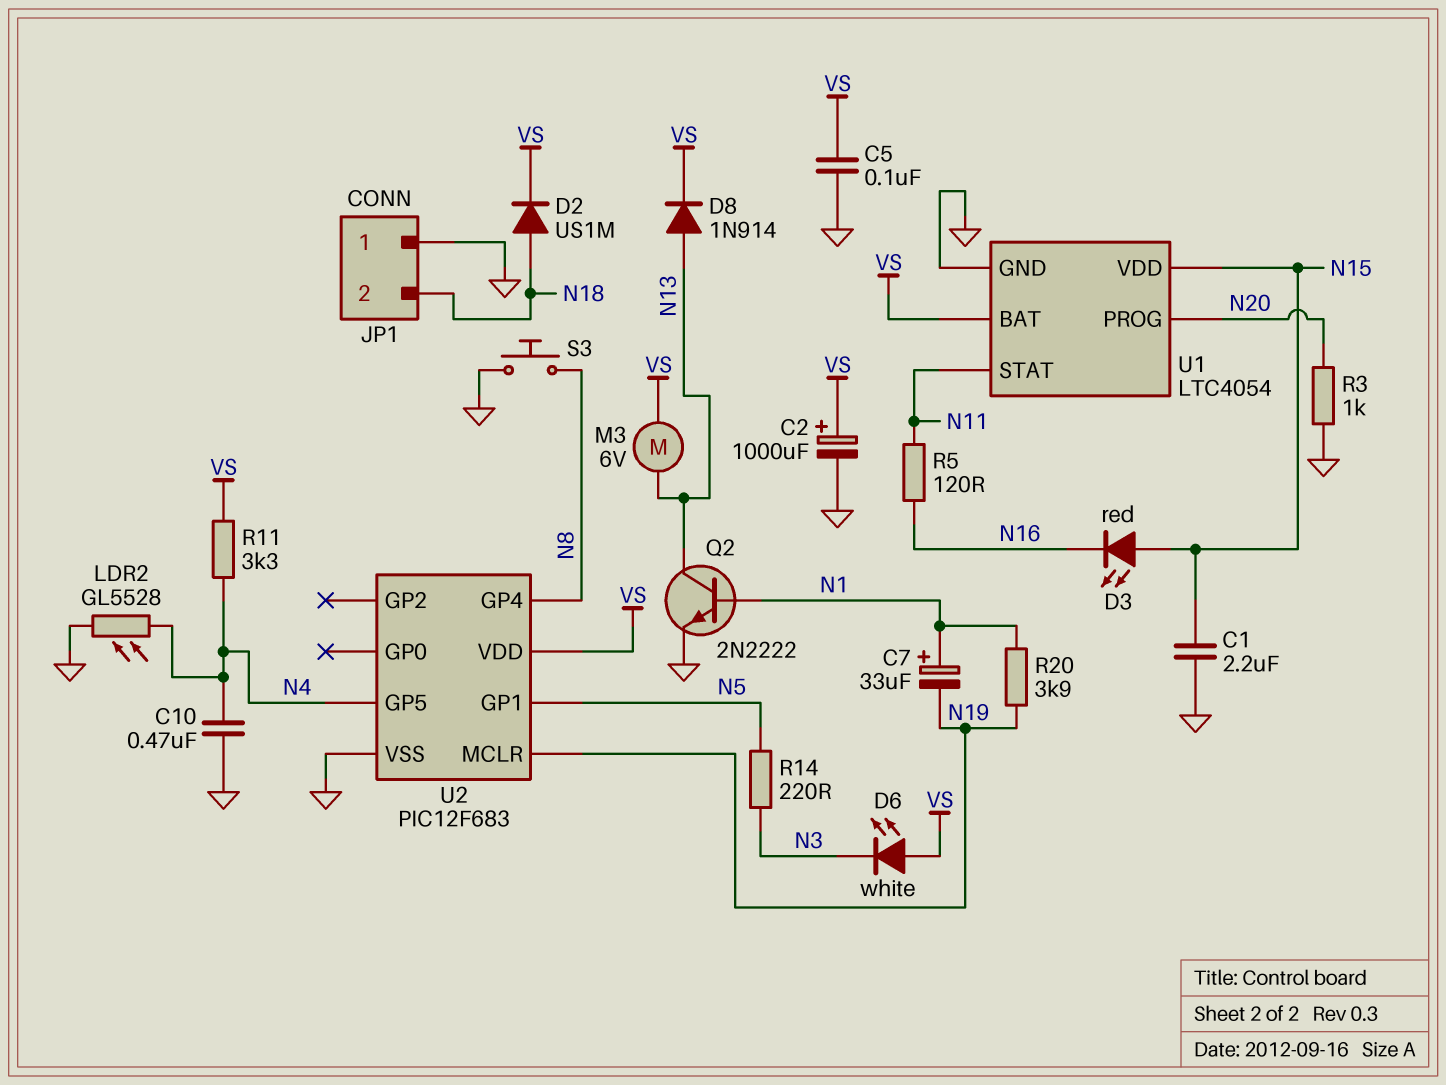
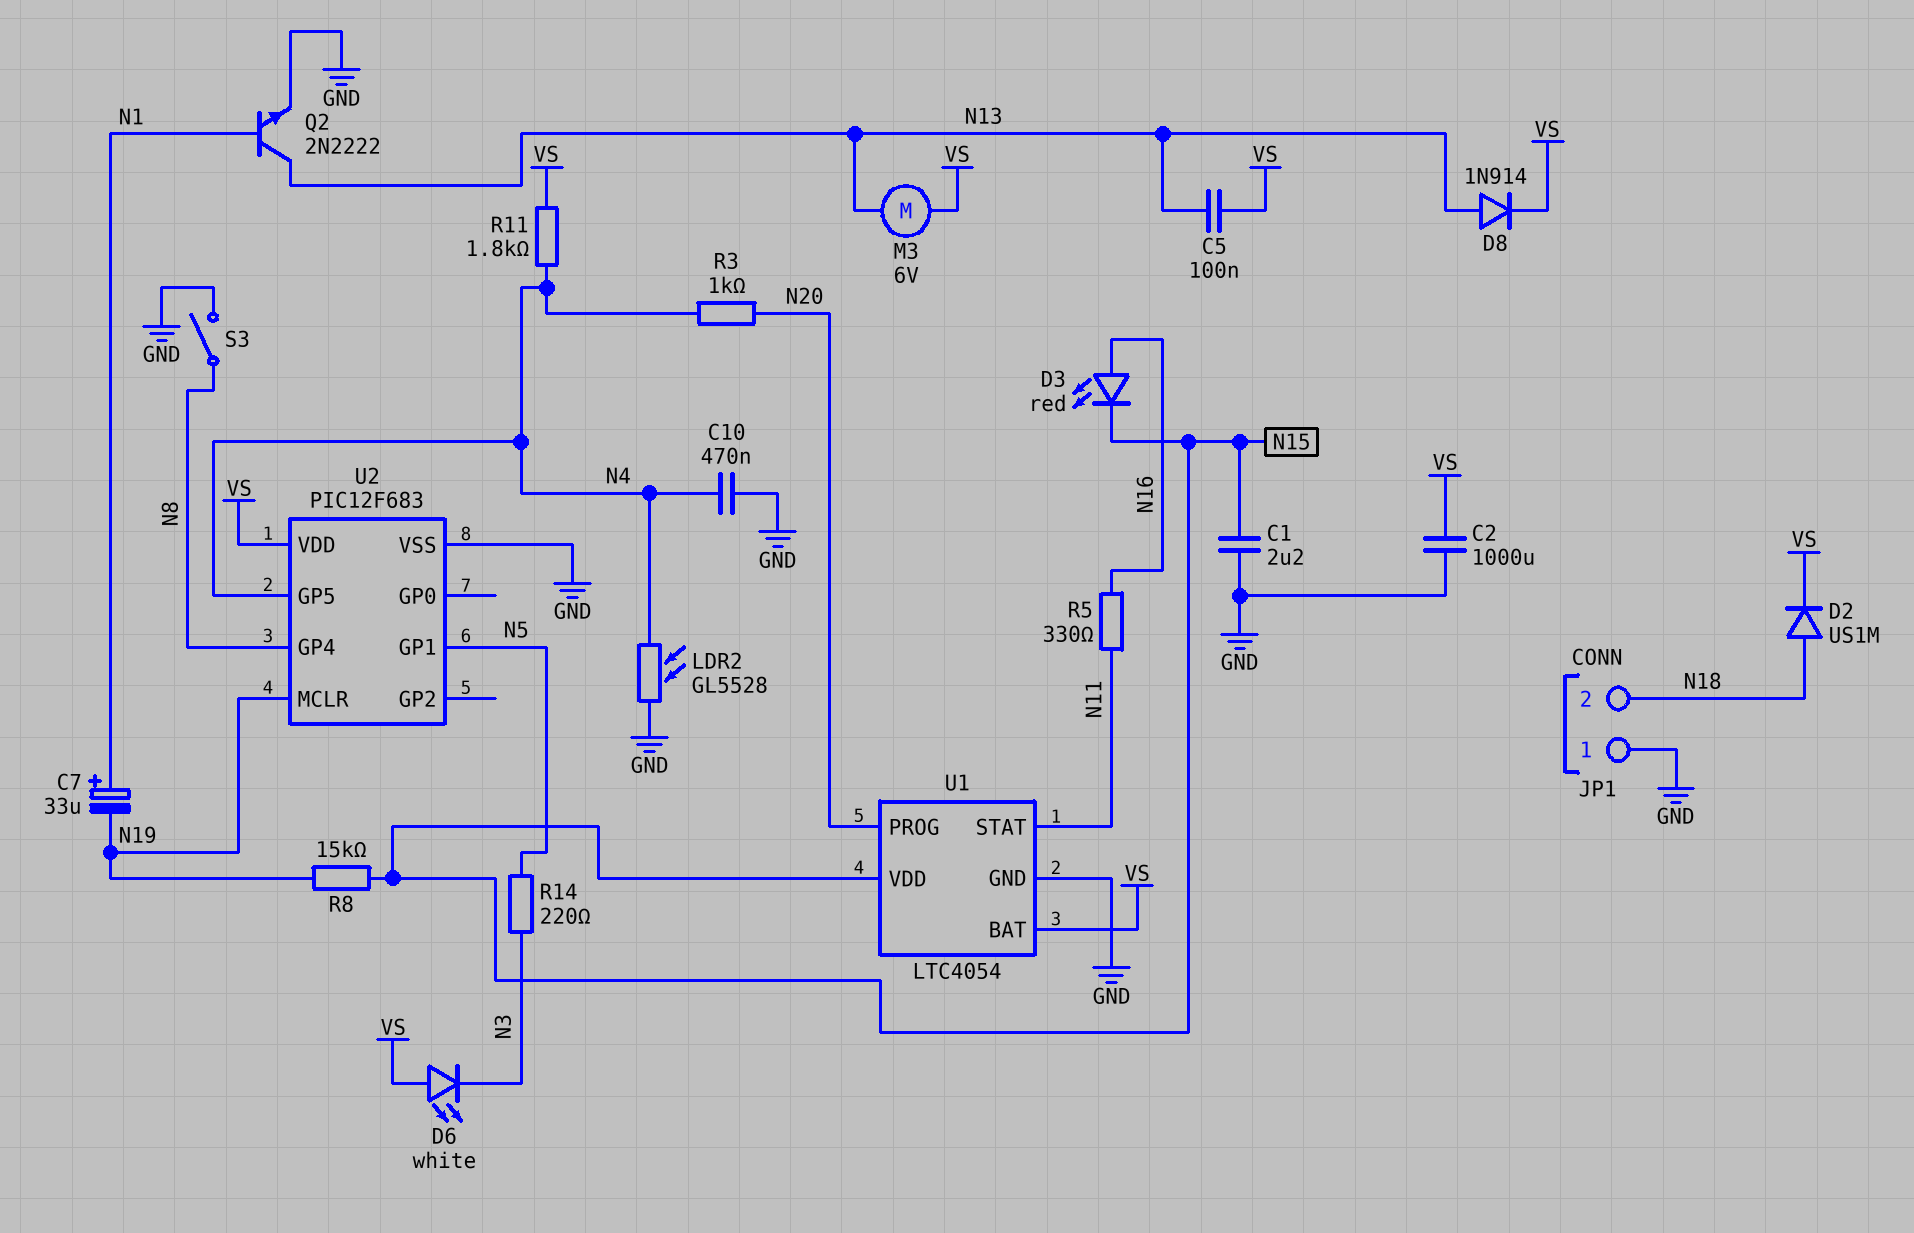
C2: 1000uF (plus VS, minus GND) -> 1000uF (GND, VS)
C5: 100nF (GND, VS) -> 100nF (N13, VS)
D3: LED red (A N15, K N16) -> LED red (A N16, K N15)
R3: 1k (GND, N20) -> 1k (N4, N20)
R5: 120 (N11, N16) -> 330 (N11, N16)
R8: none -> 15k (N15, N19)
R11: 3.3k (N4, VS) -> 1.8k (N4, VS)
R20: 3.9k (N1, N19) -> none
S3: button (GND, N8) -> switch (GND, N8)

